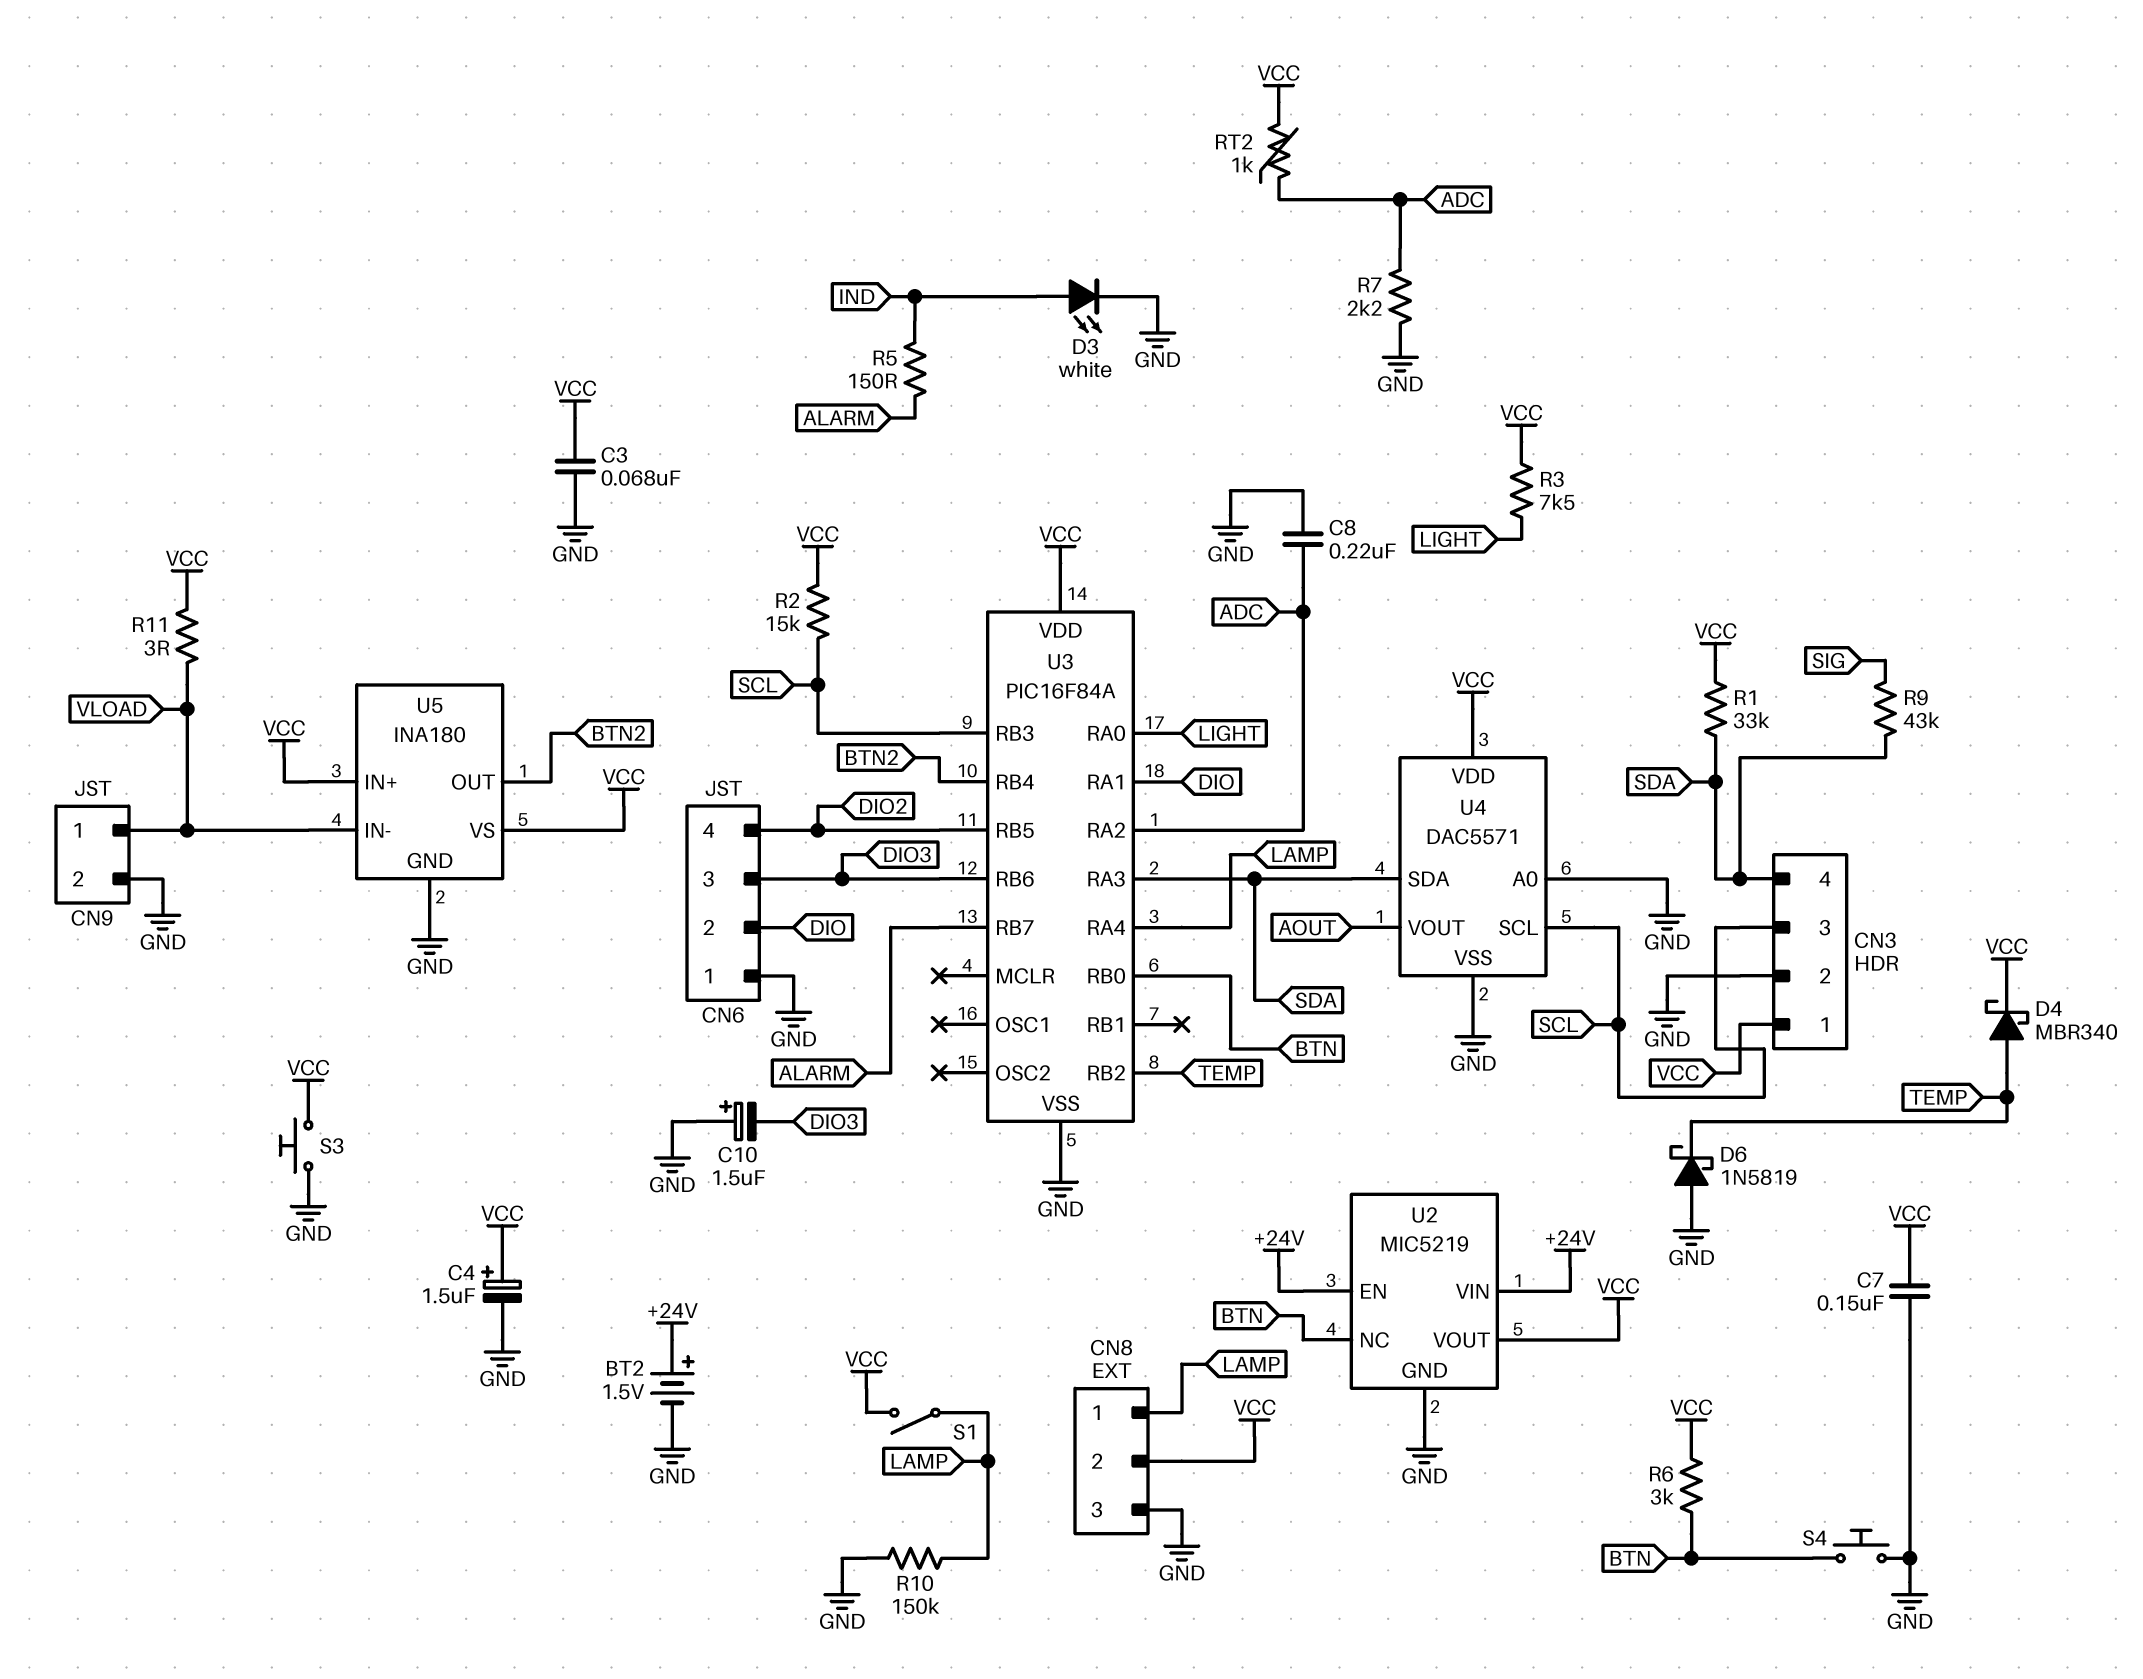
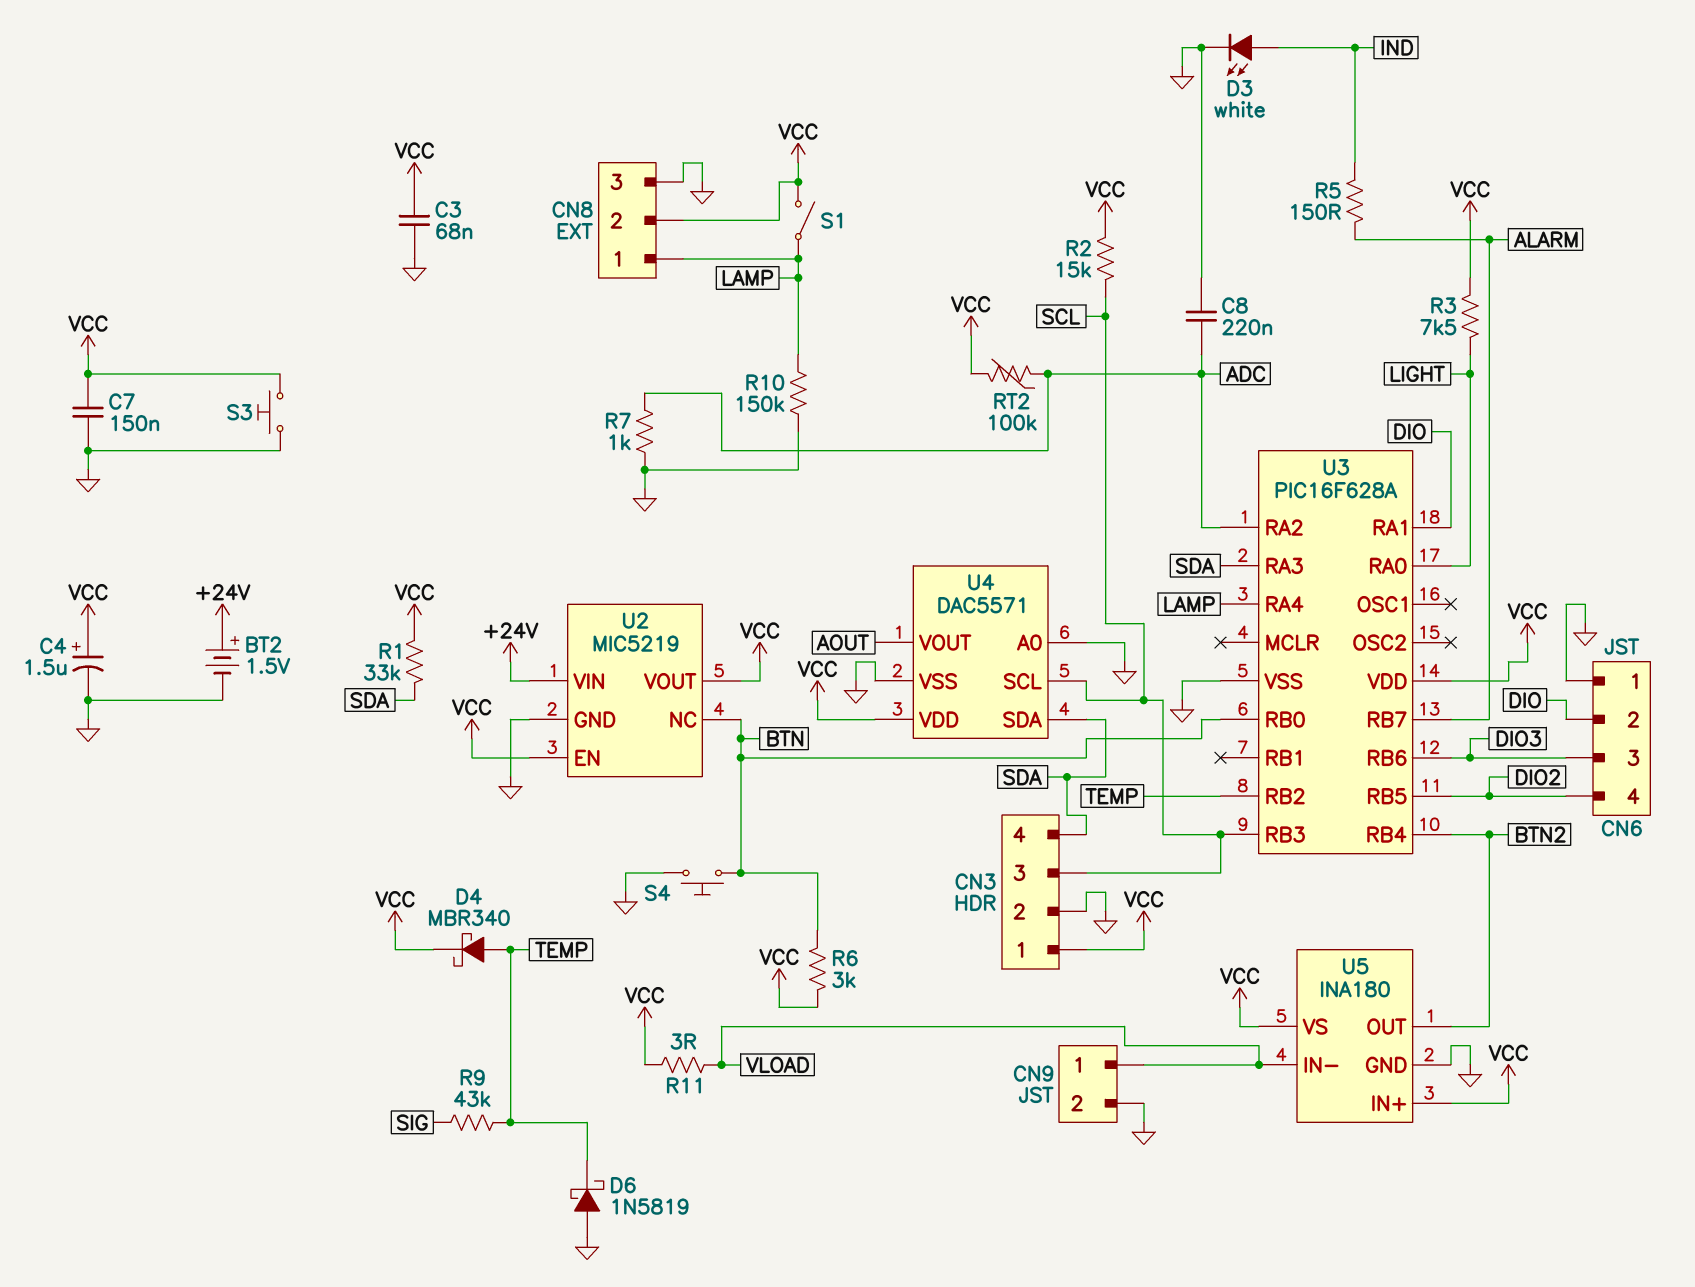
C10: 1.5uF (plus GND, minus DIO3) -> none
R7: 2.2k (ADC, GND) -> 1k (ADC, GND)
R9: 43k (SDA, SIG) -> 43k (SIG, TEMP)
RT2: 1k (ADC, VCC) -> 100k (ADC, VCC)
U2 pin EN: +24V -> VCC
U3: PIC16F84A -> PIC16F628A

